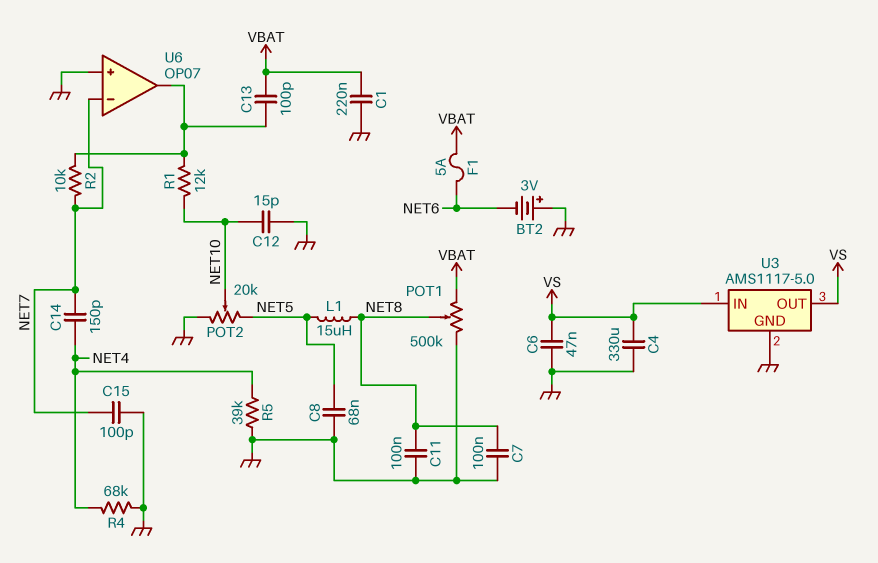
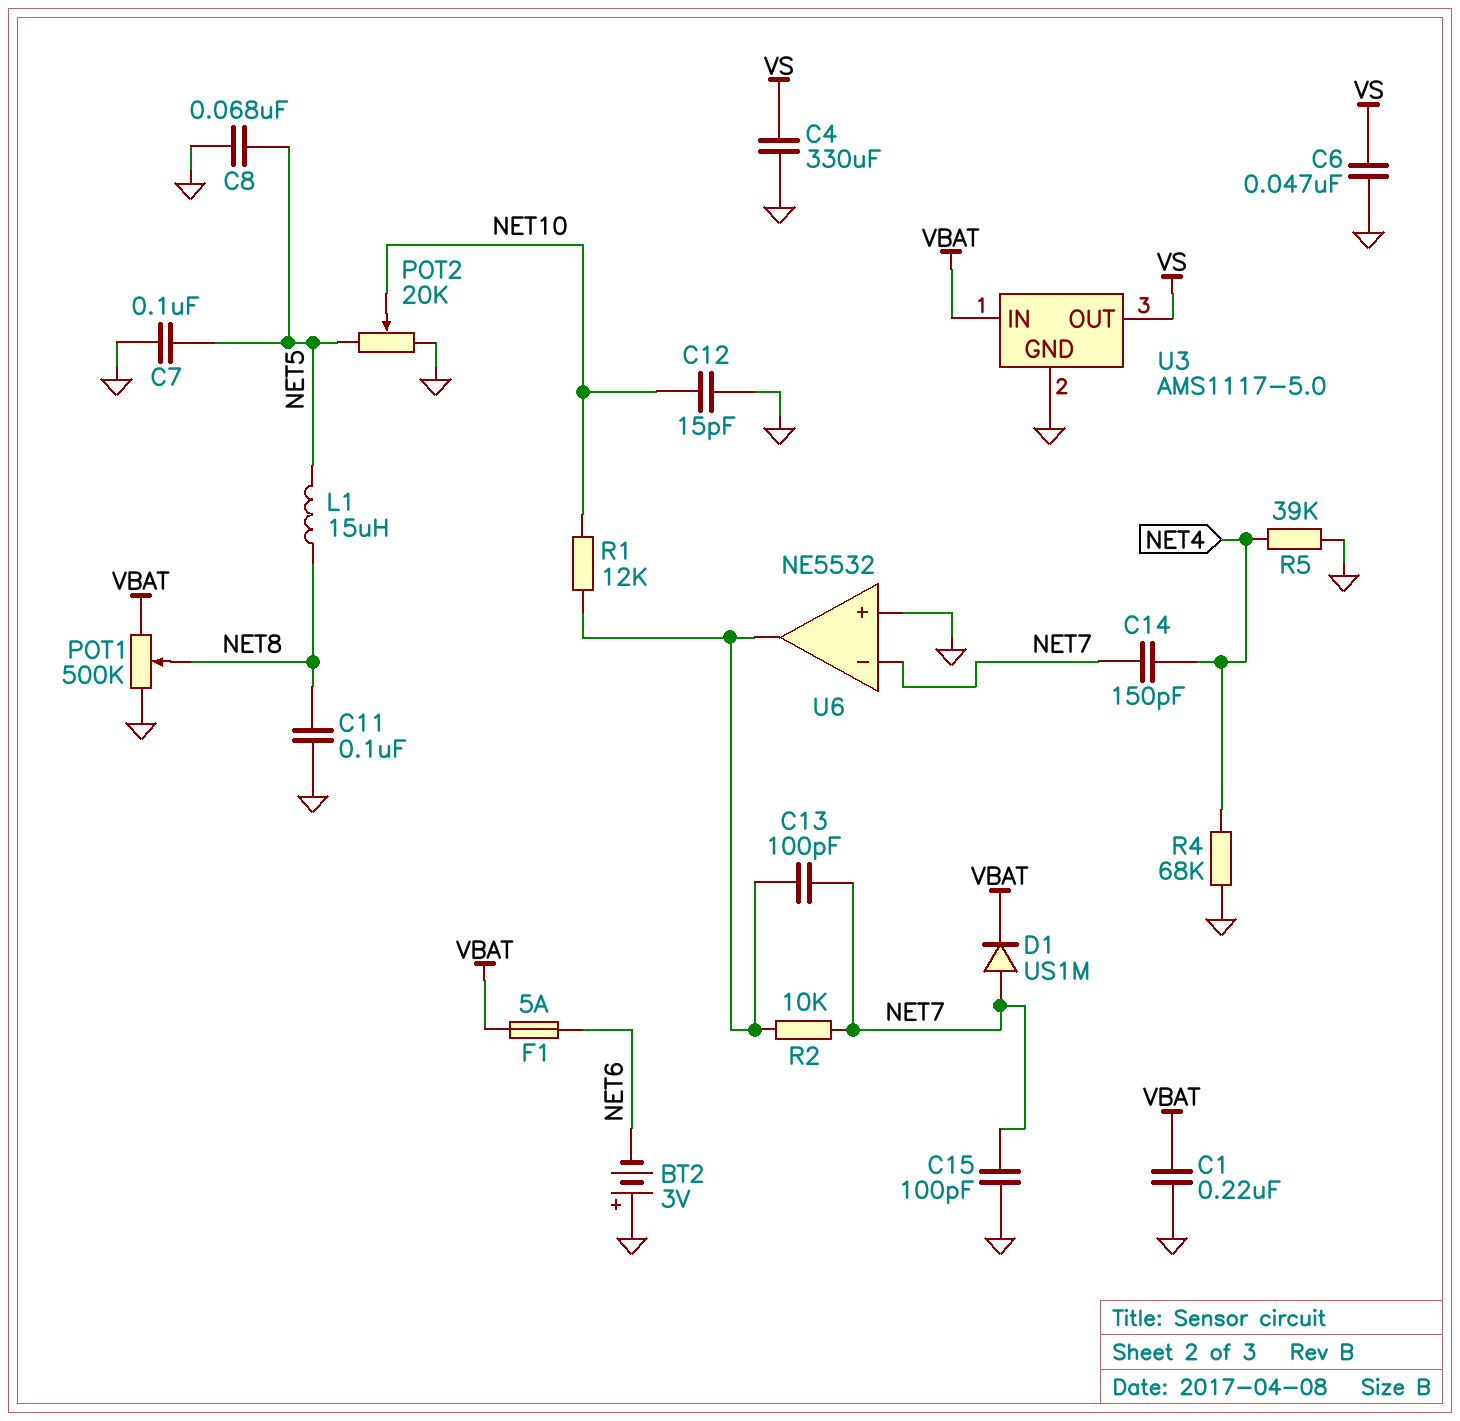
C7: 100nF (GND, NET8) -> 100nF (GND, NET5)
C13: 100pF (U6/out, VBAT) -> 100pF (NET7, U6/out)
D1: none -> diode US1M (A NET7, K VBAT)
U3 pin IN: VS -> VBAT
U6: OP07 -> NE5532

